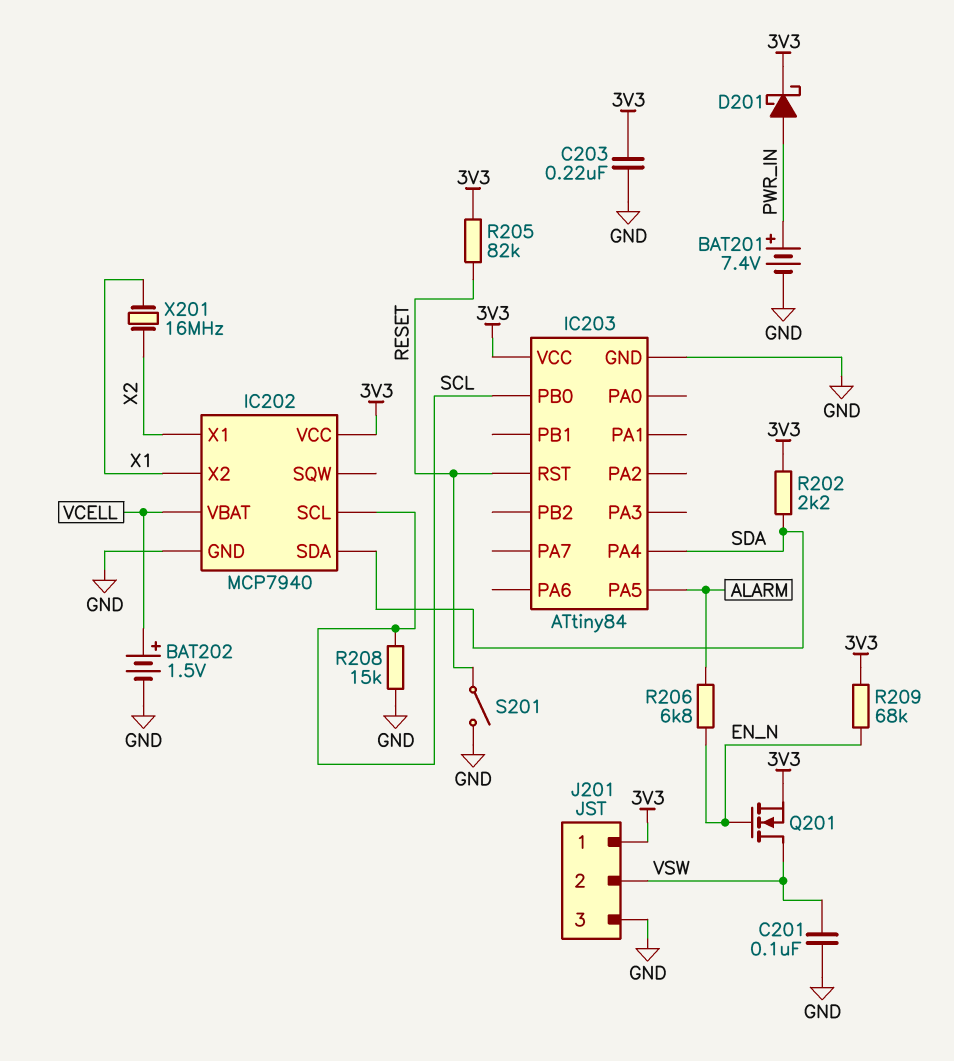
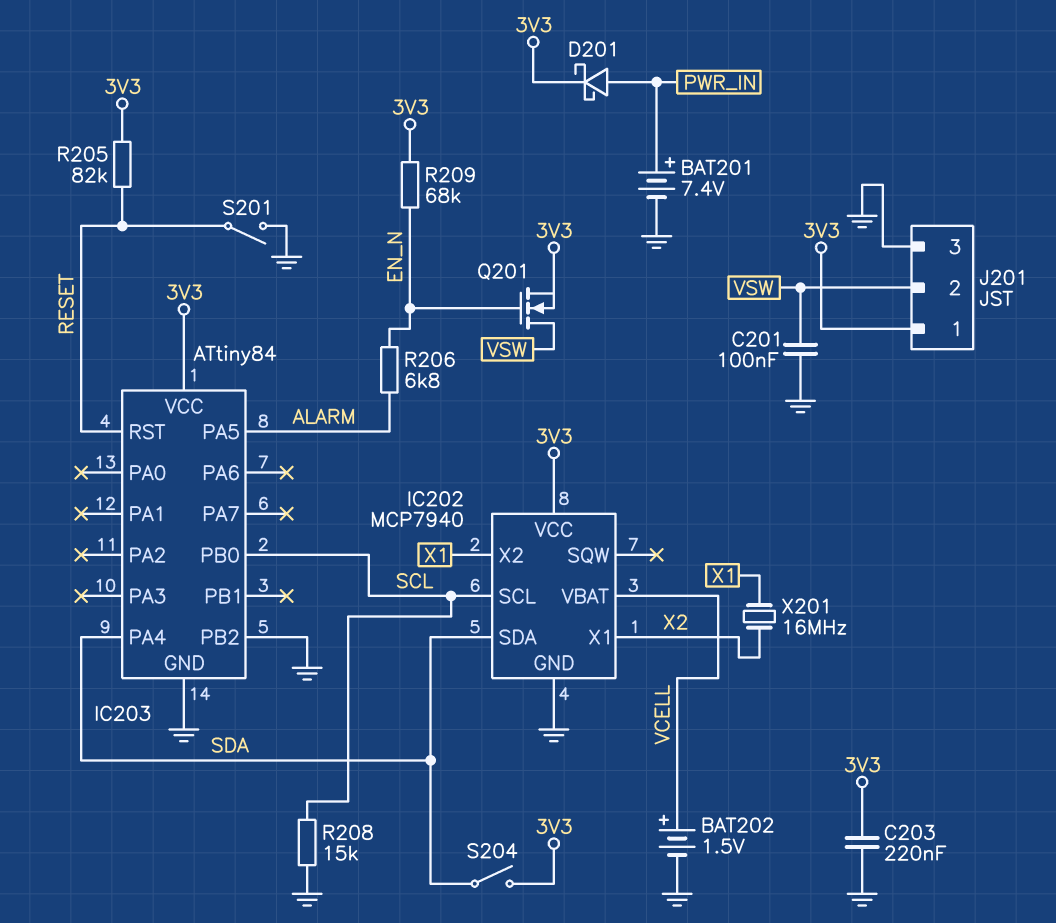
IC203 pin PB2: none -> GND
R202: 2.2k (3V3, SDA) -> none
S204: none -> switch (3V3, SDA)

